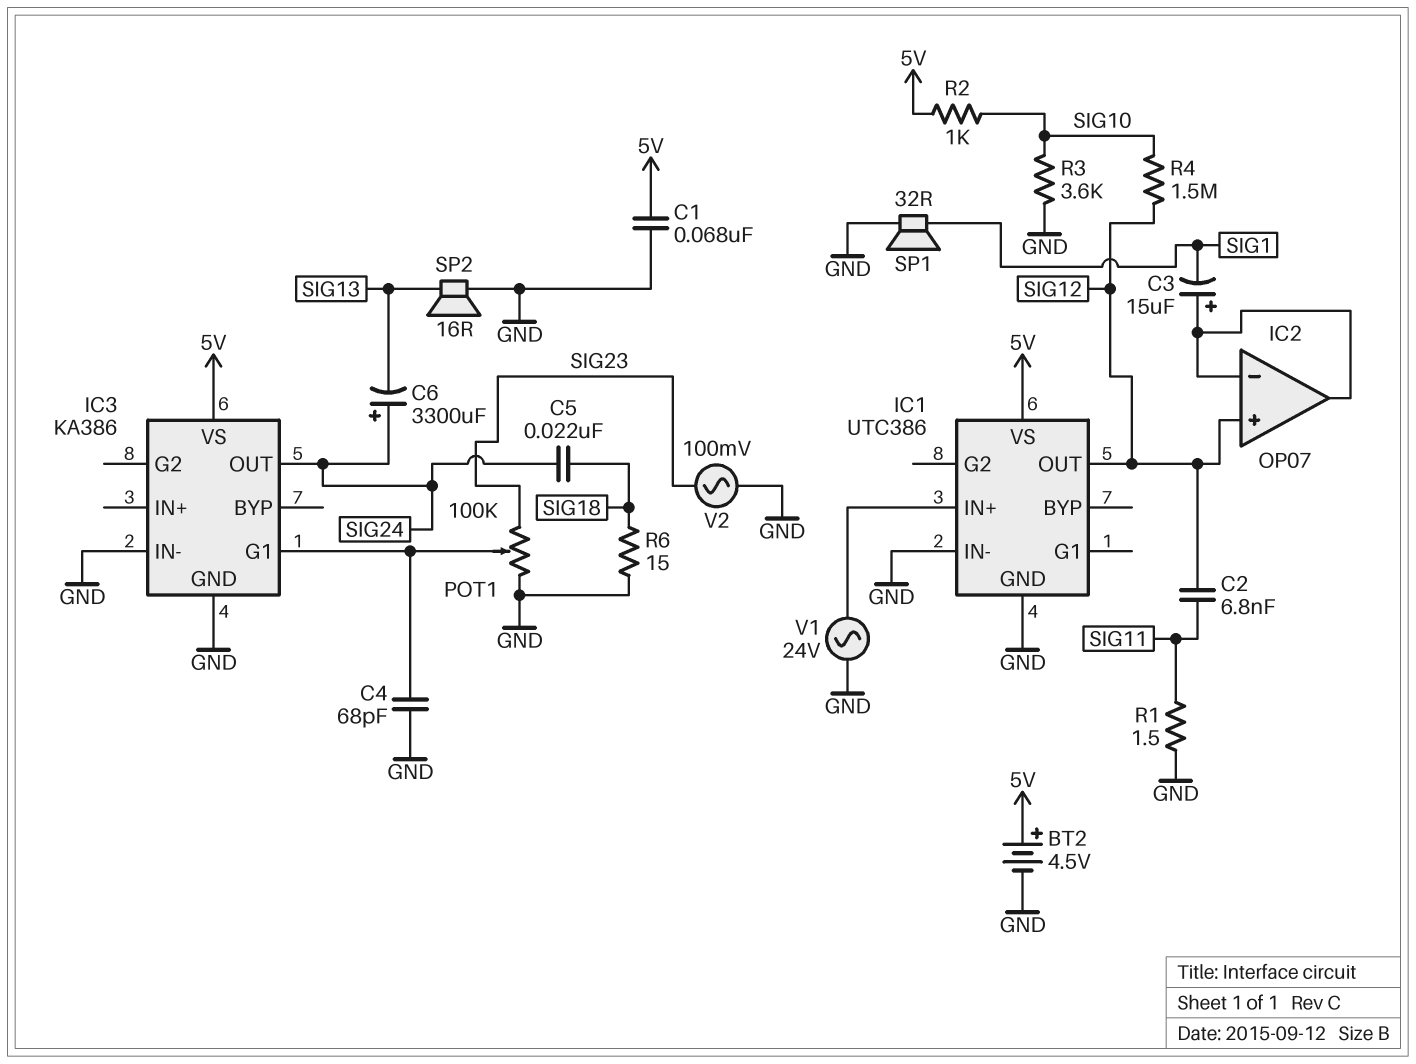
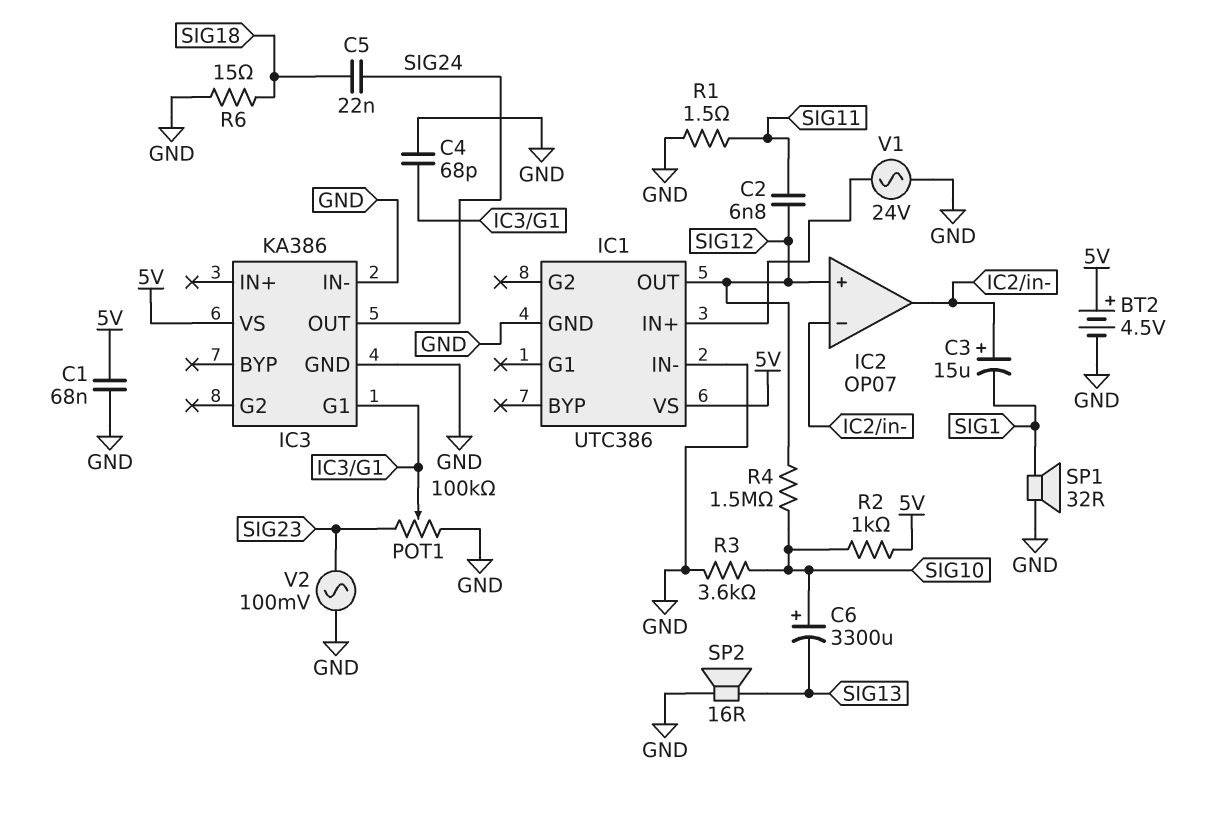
C6: 3300uF (plus SIG24, minus SIG13) -> 3300uF (plus SIG10, minus SIG13)

